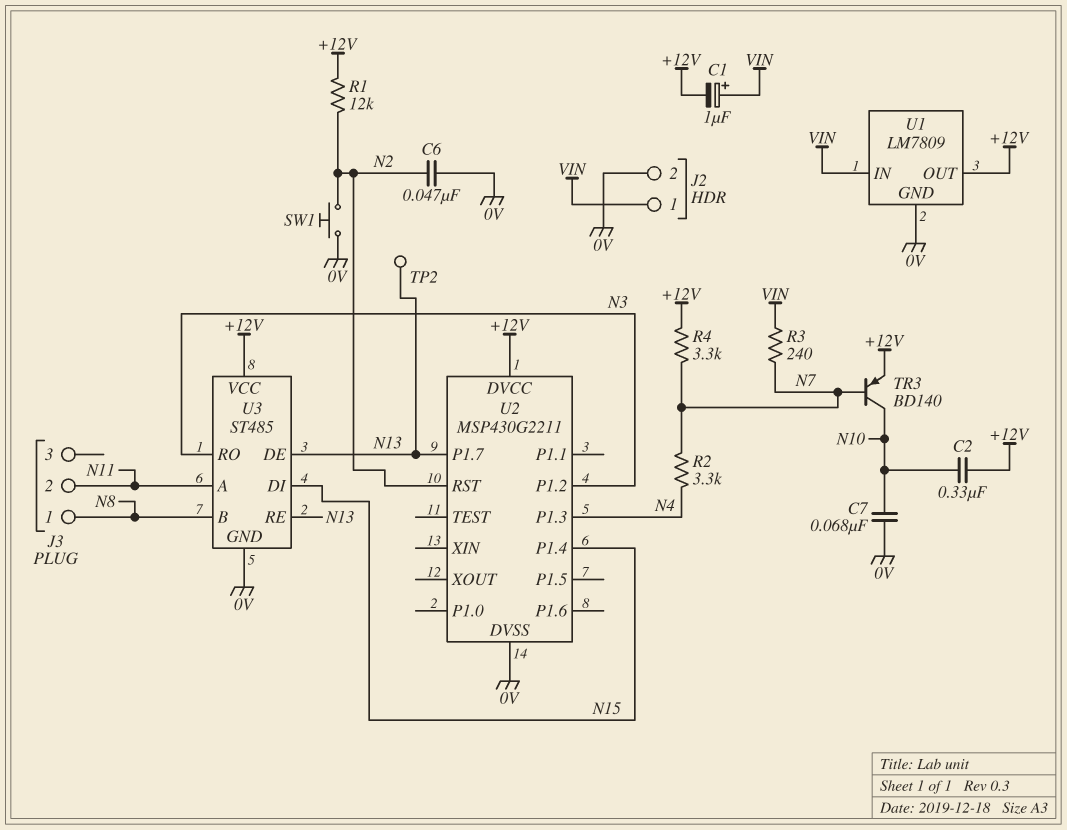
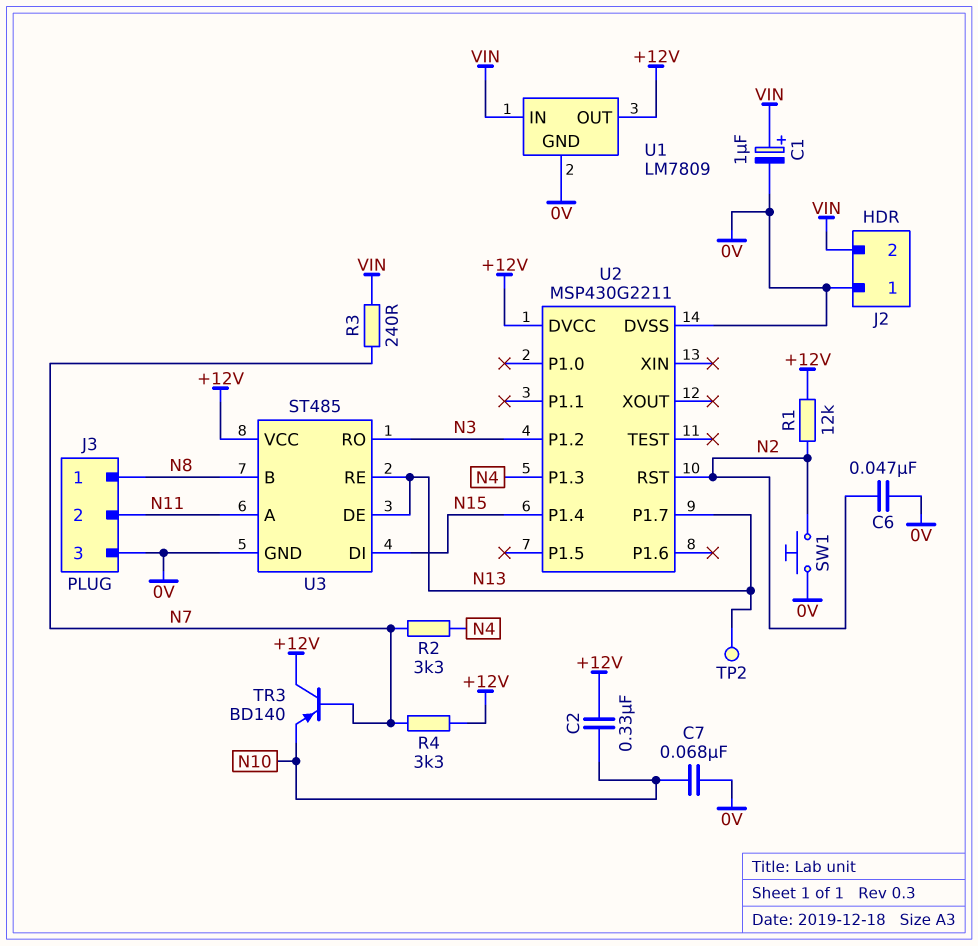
C1: 1uF (plus VIN, minus +12V) -> 1uF (plus VIN, minus 0V)
J2 pin 1: VIN -> 0V
J2 pin 2: 0V -> VIN
J3 pin 3: none -> 0V
TR3: PNP BD140 (B N7, C N10, E +12V) -> PNP BD140 (B N7, C +12V, E N10)

